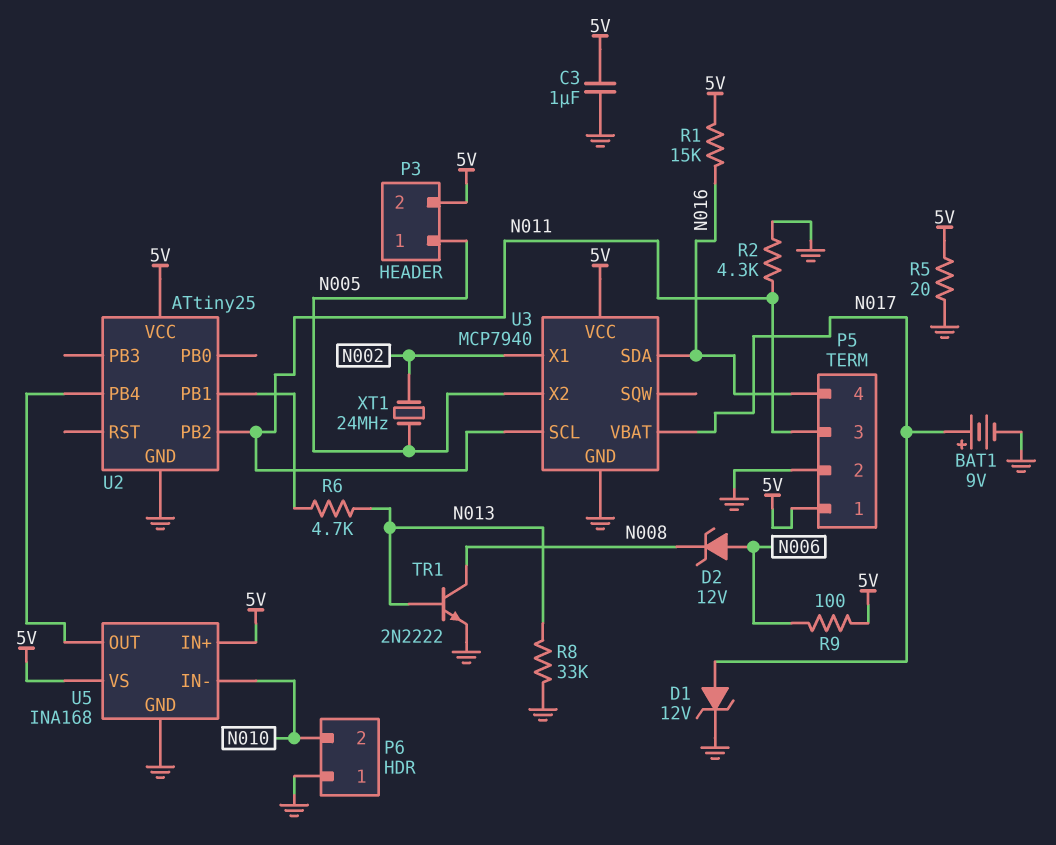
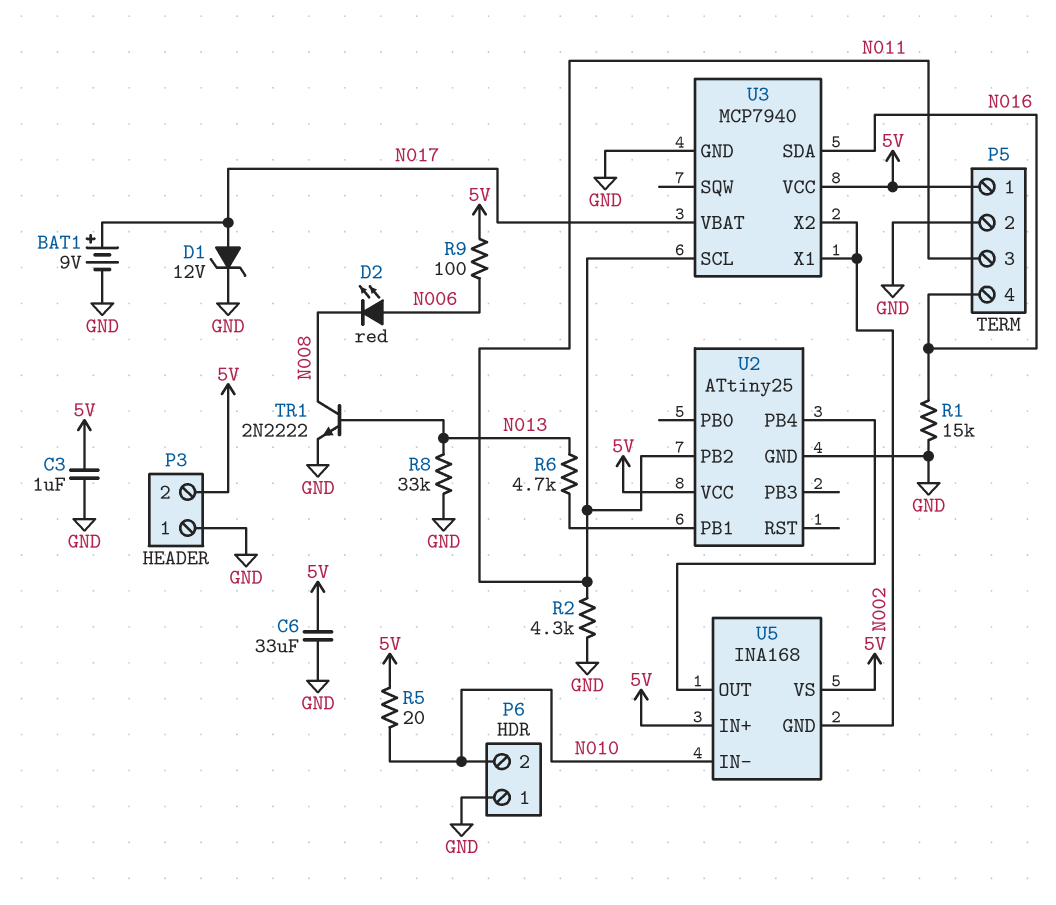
C6: none -> 33uF (5V, GND)
D2: zener 12V (A N006, K N008) -> LED red (A N006, K N008)
P3 pin 1: N005 -> GND
R1: 15k (5V, N016) -> 15k (GND, N016)
R5: 20 (5V, GND) -> 20 (5V, N010)
U3 pin X2: N005 -> N002
U5 pin GND: GND -> N002
XT1: 24MHz (N002, N005) -> none

